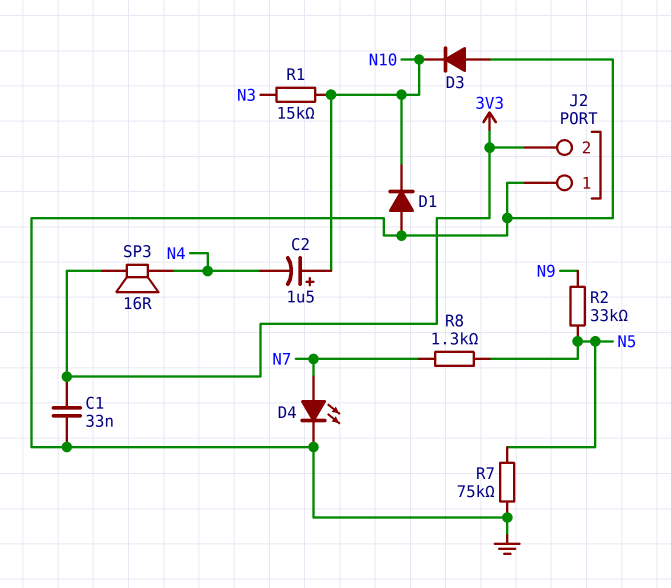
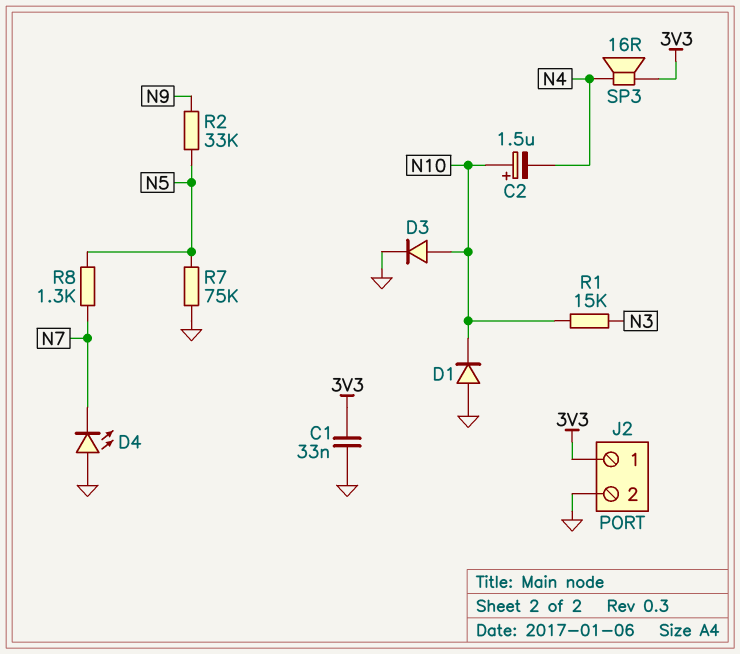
D3: diode (A GND, K N10) -> diode (A N10, K GND)
D4: LED (A N7, K GND) -> LED (A GND, K N7)
J2 pin 1: GND -> 3V3
J2 pin 2: 3V3 -> GND

